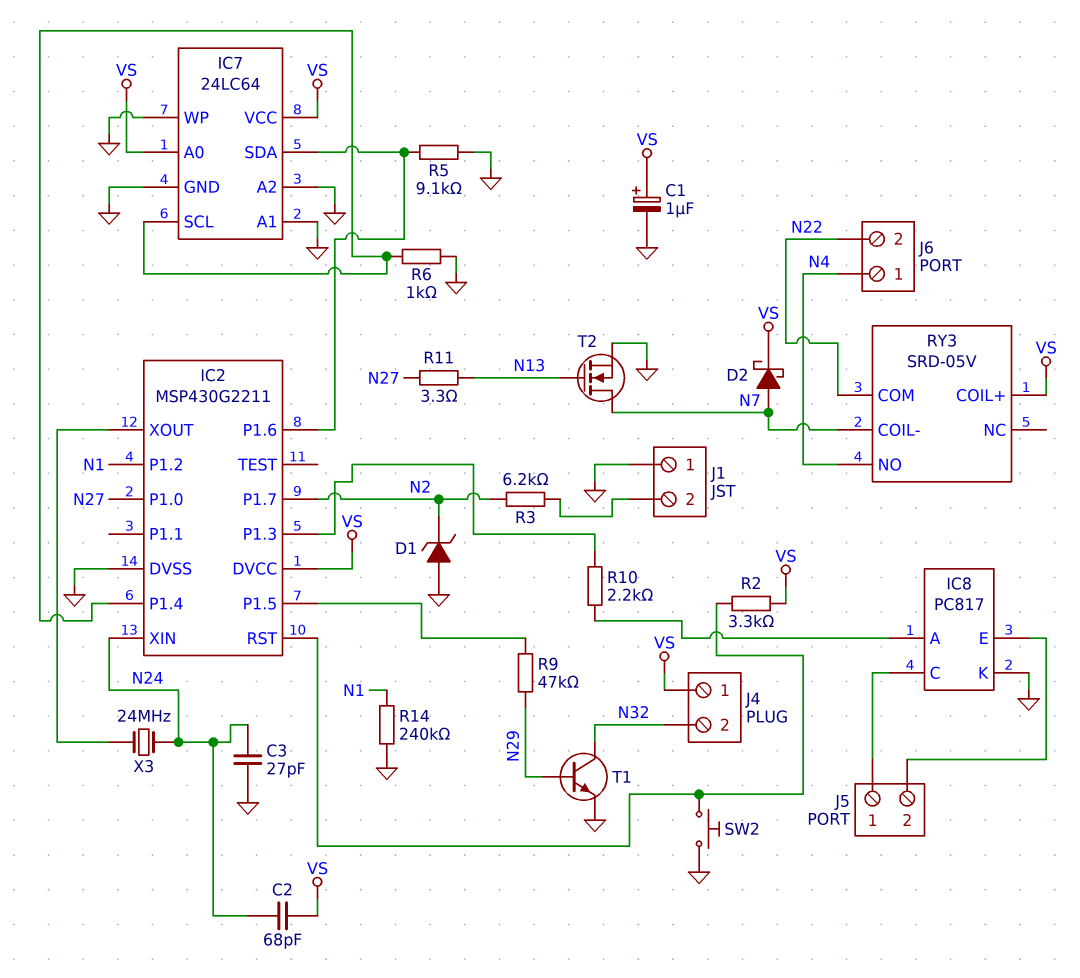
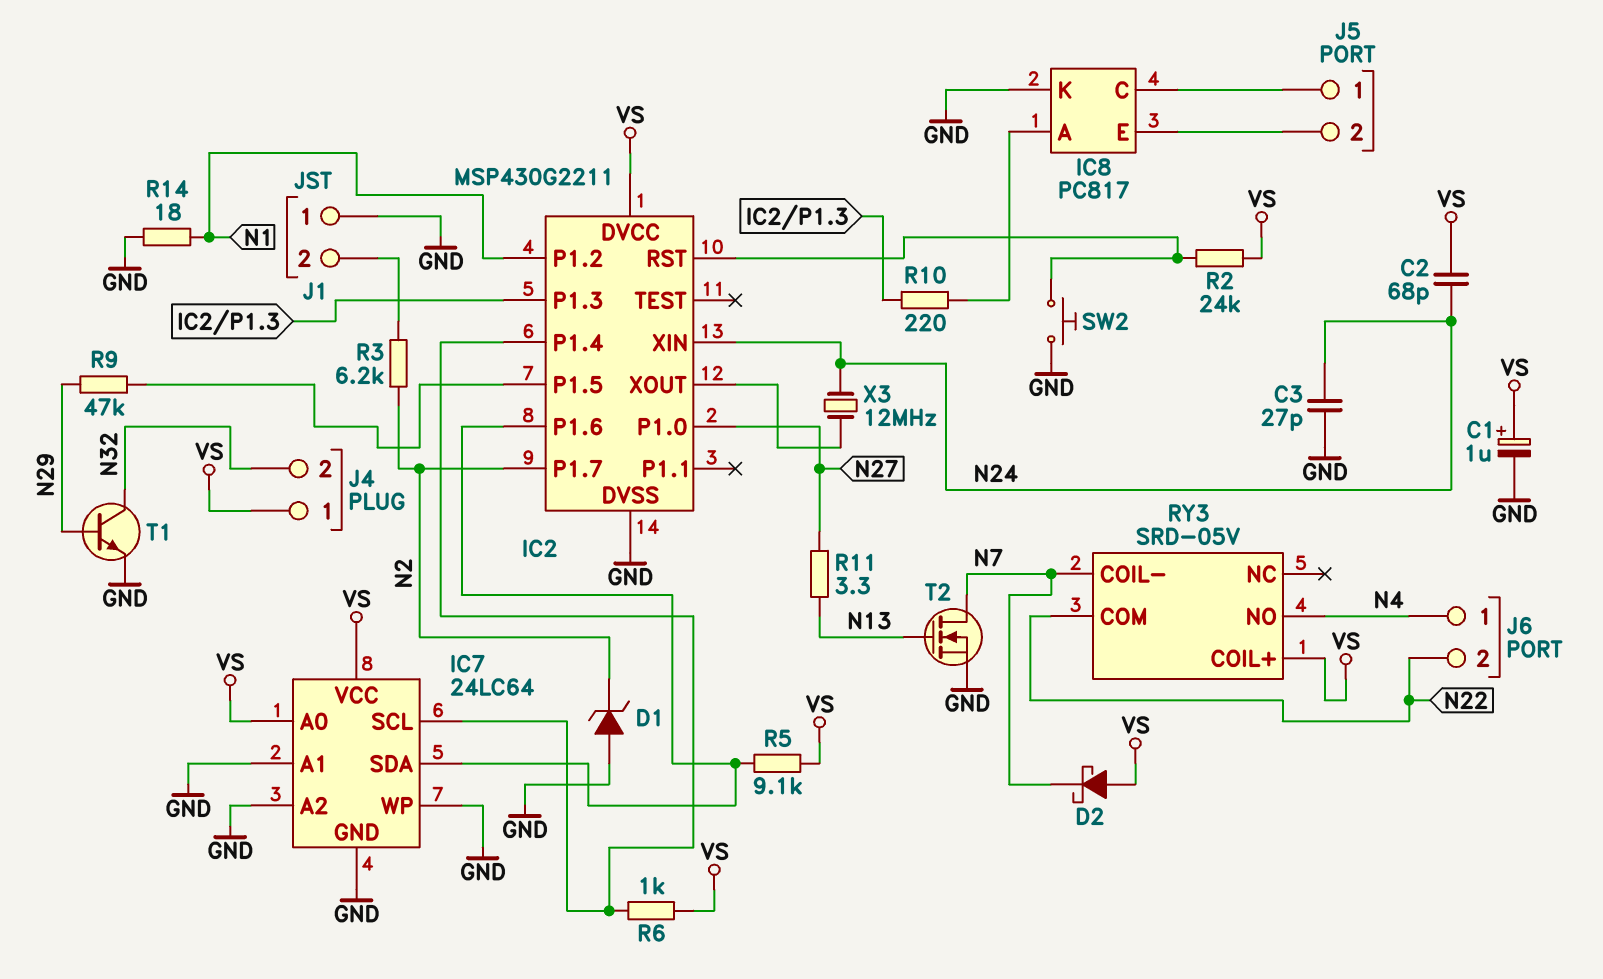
D2: schottky (A N7, K VS) -> schottky (A VS, K N7)
R2: 3.3k (IC2/RST, VS) -> 24k (IC2/RST, VS)
R5: 9.1k (GND, IC2/P1.6) -> 9.1k (IC2/P1.6, VS)
R6: 1k (GND, IC2/P1.4) -> 1k (IC2/P1.4, VS)
R10: 2.2k (IC2/P1.3, IC8/A) -> 220 (IC2/P1.3, IC8/A)
R14: 240k (GND, N1) -> 18 (GND, N1)
X3: 24MHz (IC2/XOUT, N24) -> 12MHz (IC2/XOUT, N24)

